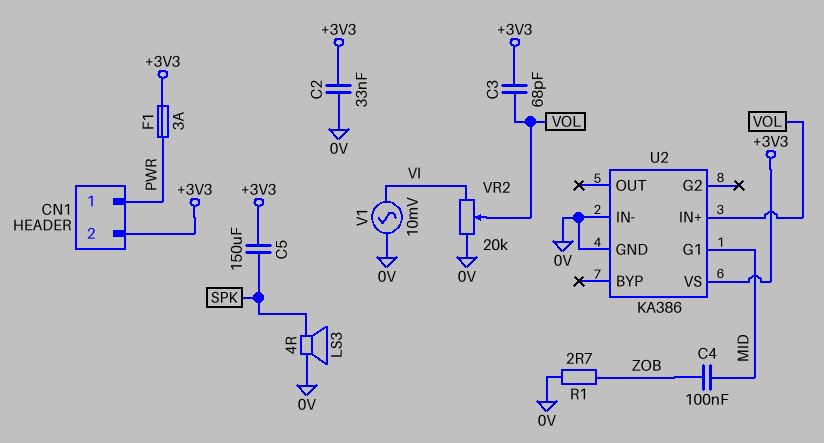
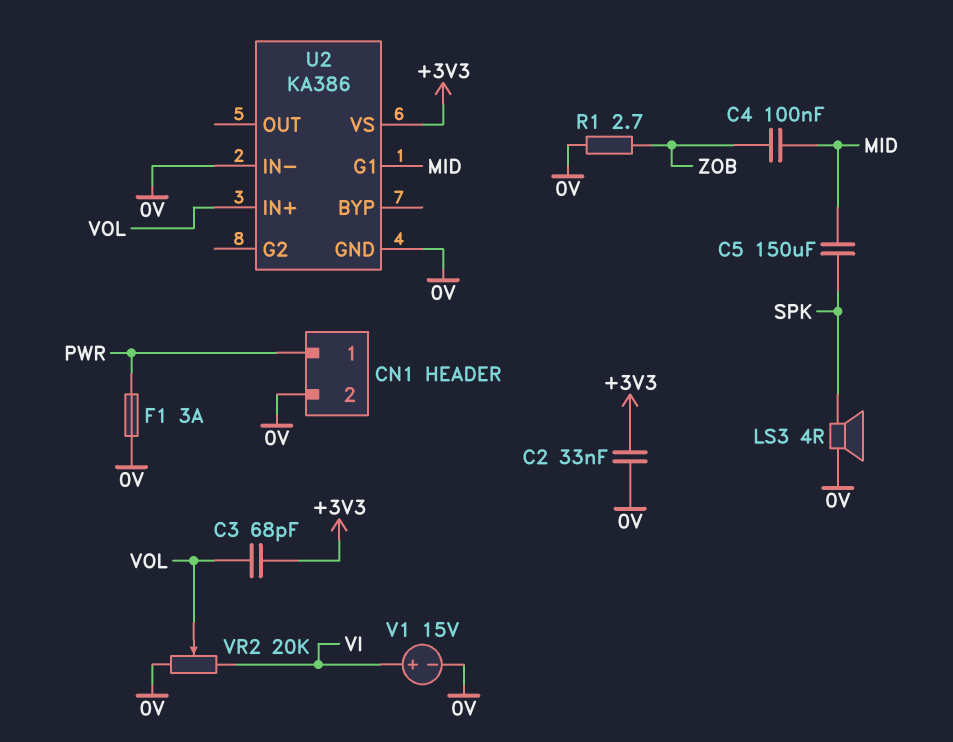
C5: 150uF (+3V3, SPK) -> 150uF (MID, SPK)
CN1 pin 2: +3V3 -> 0V
F1: 3A (+3V3, PWR) -> 3A (0V, PWR)
V1: AC 10mV (0V, VI) -> 15V (plus VI, minus 0V)

